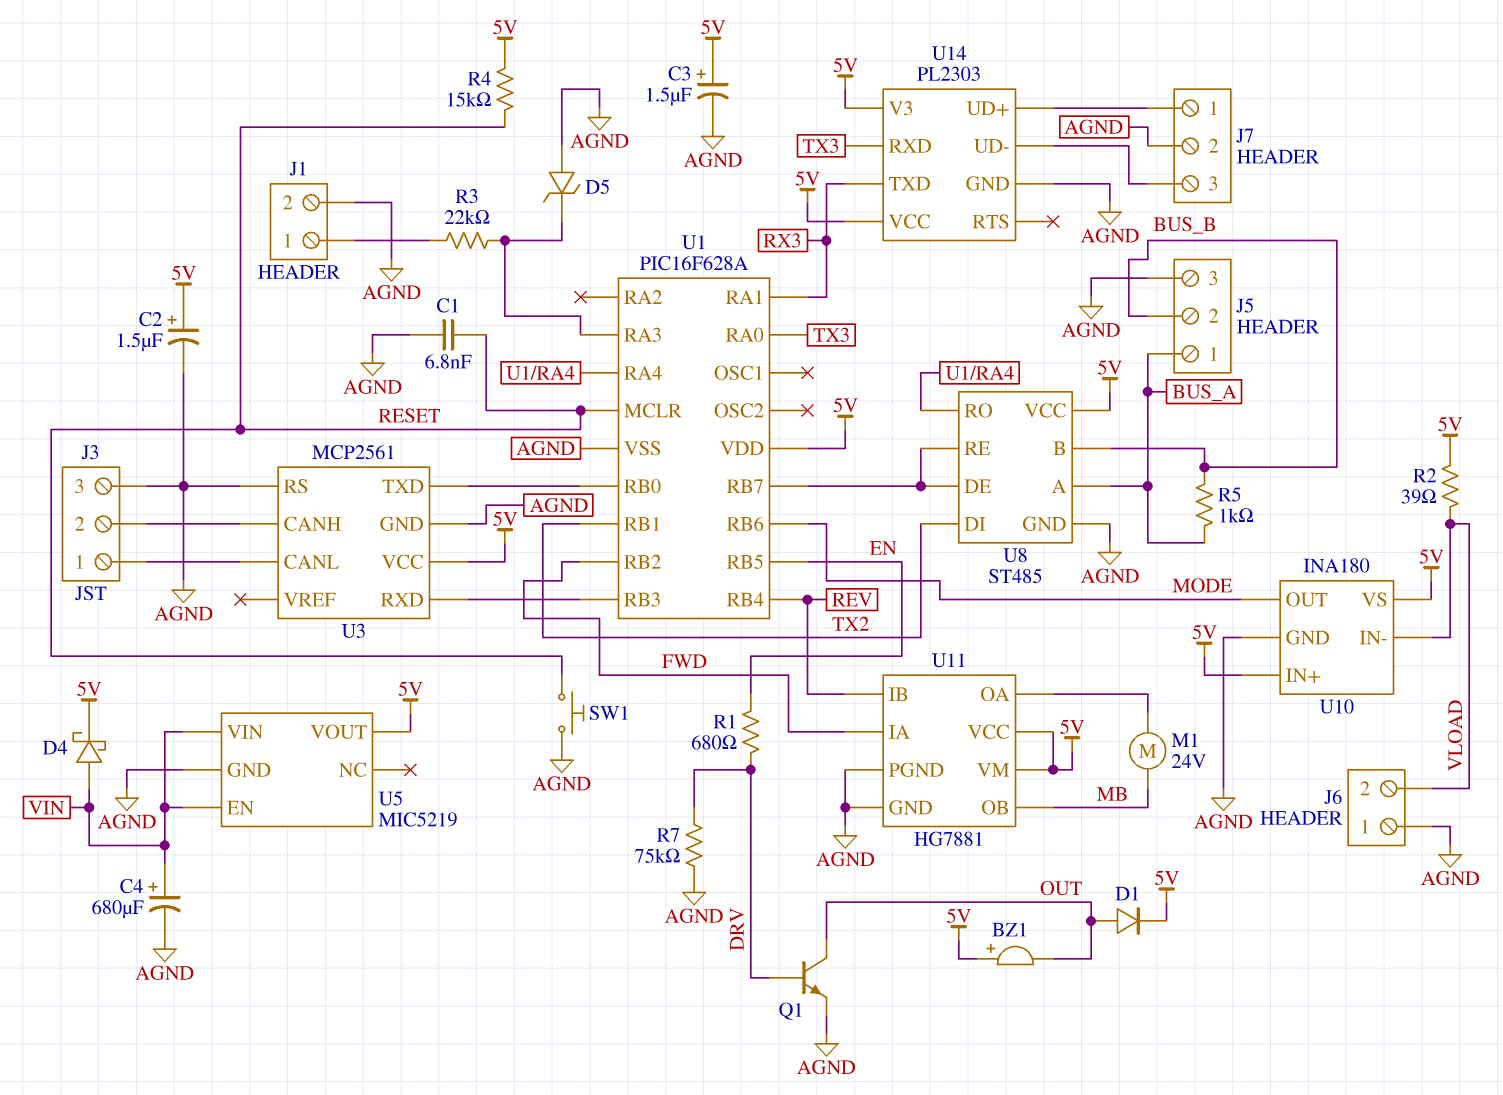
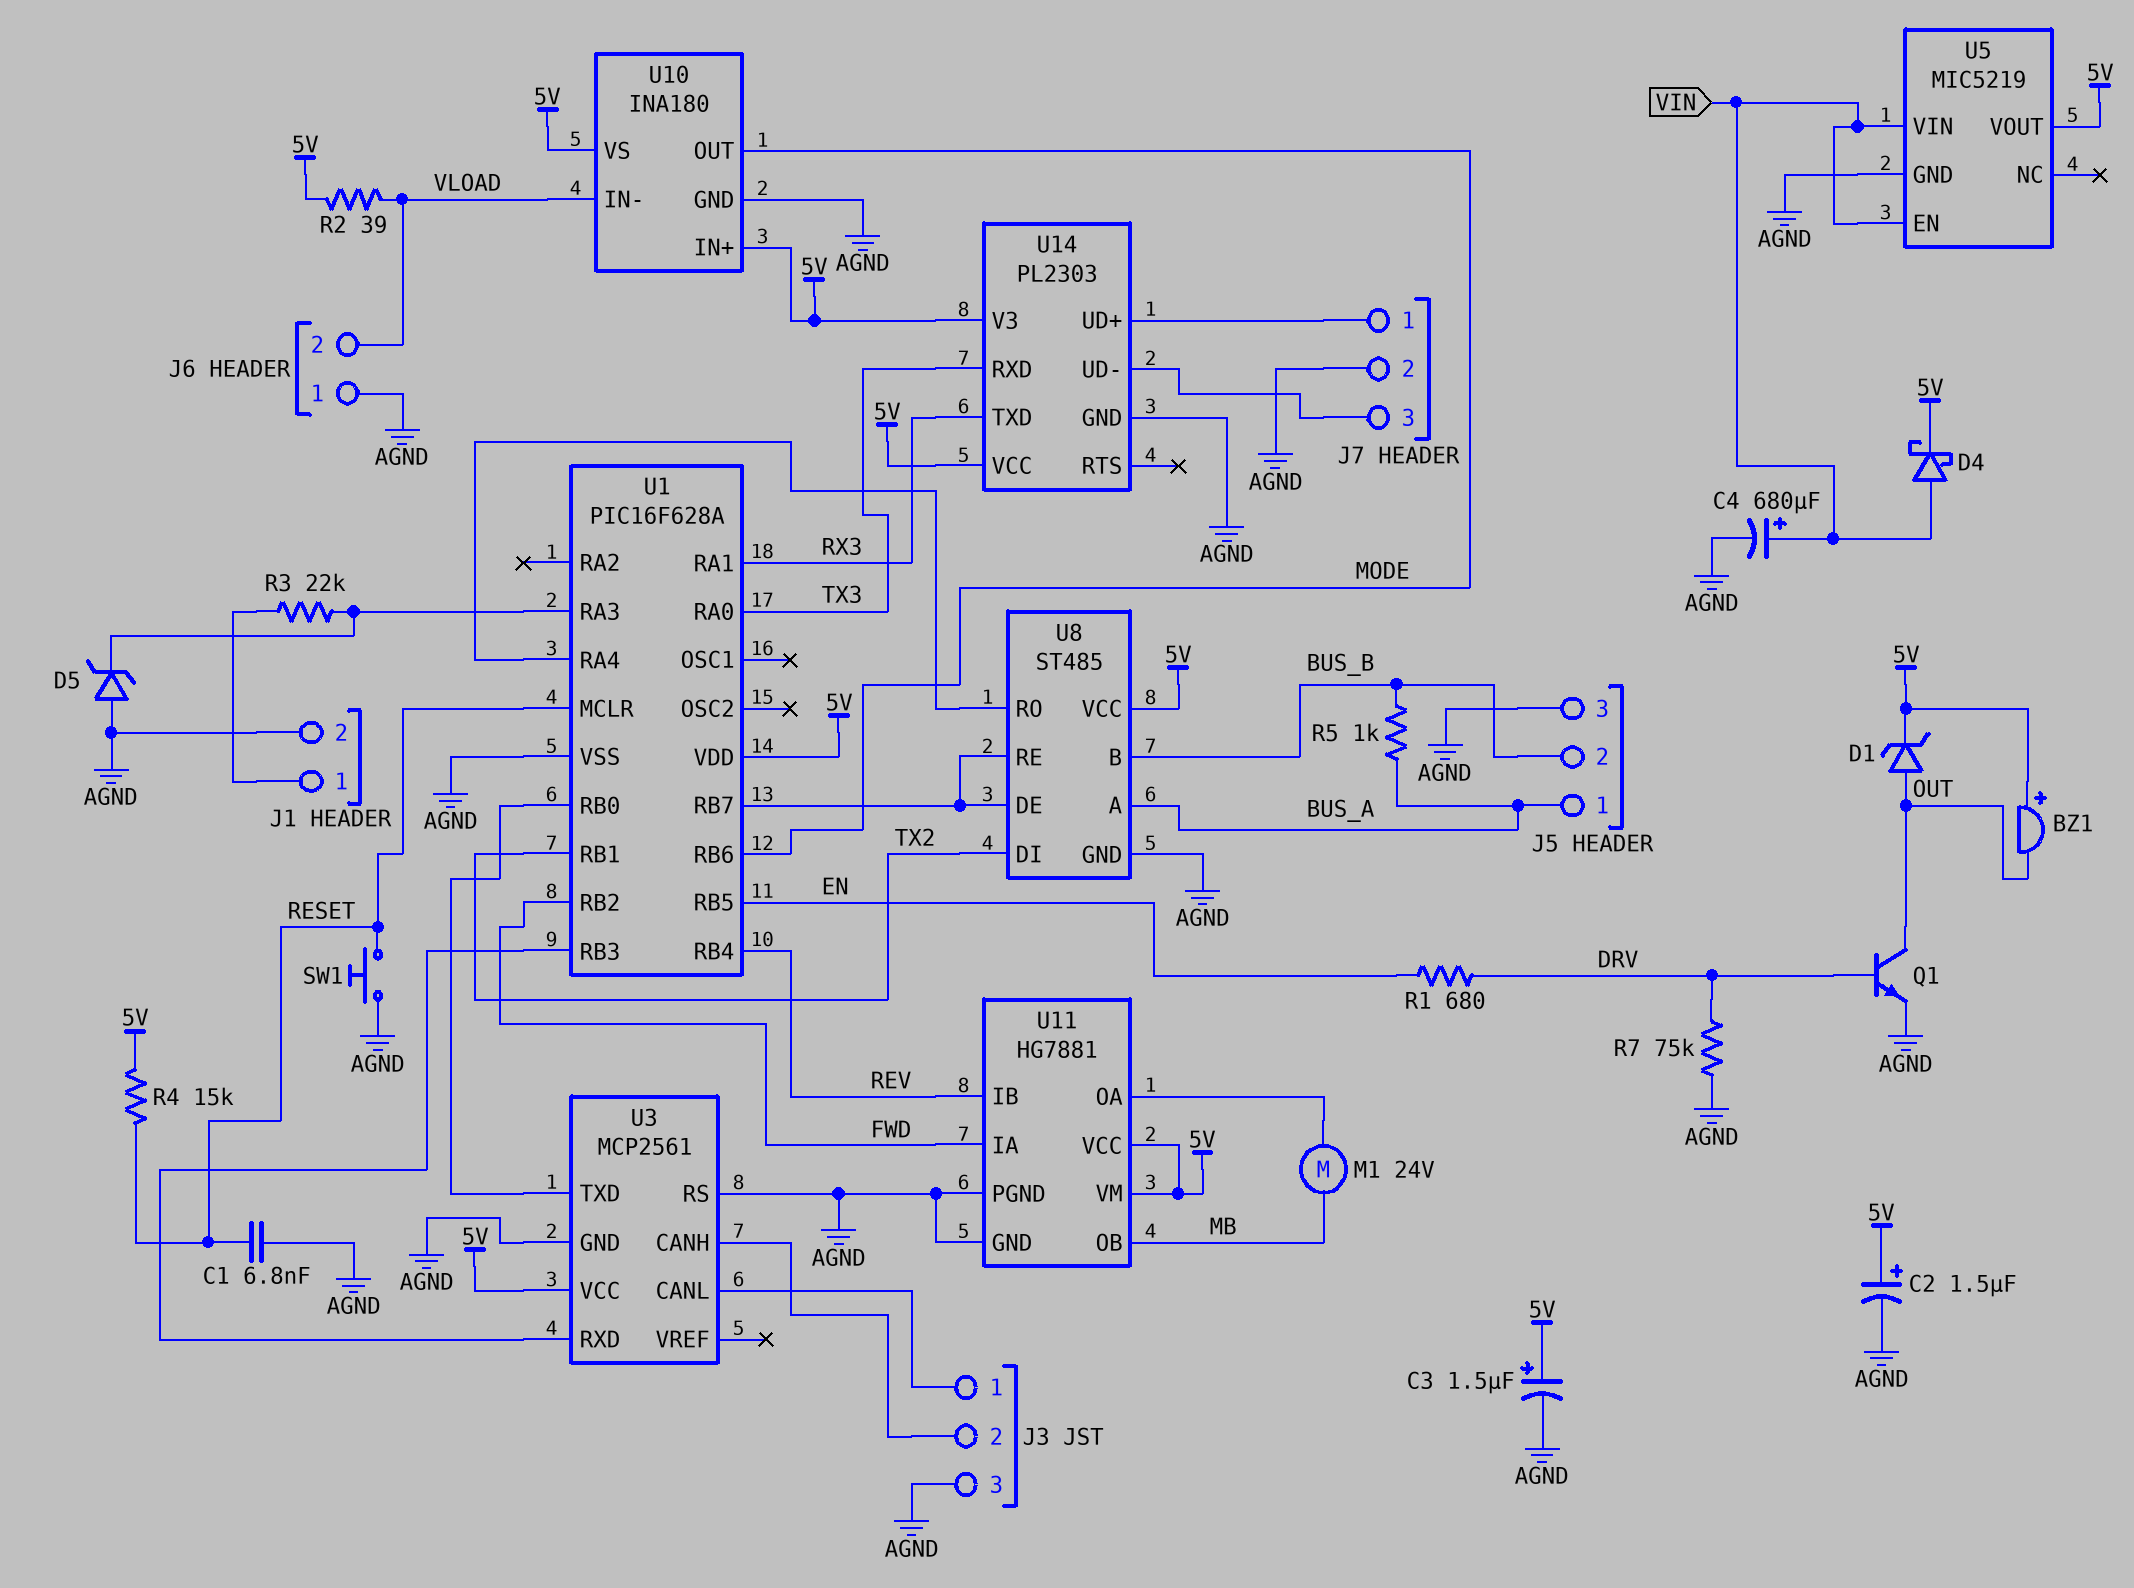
D1: diode (A OUT, K 5V) -> zener (A OUT, K 5V)

